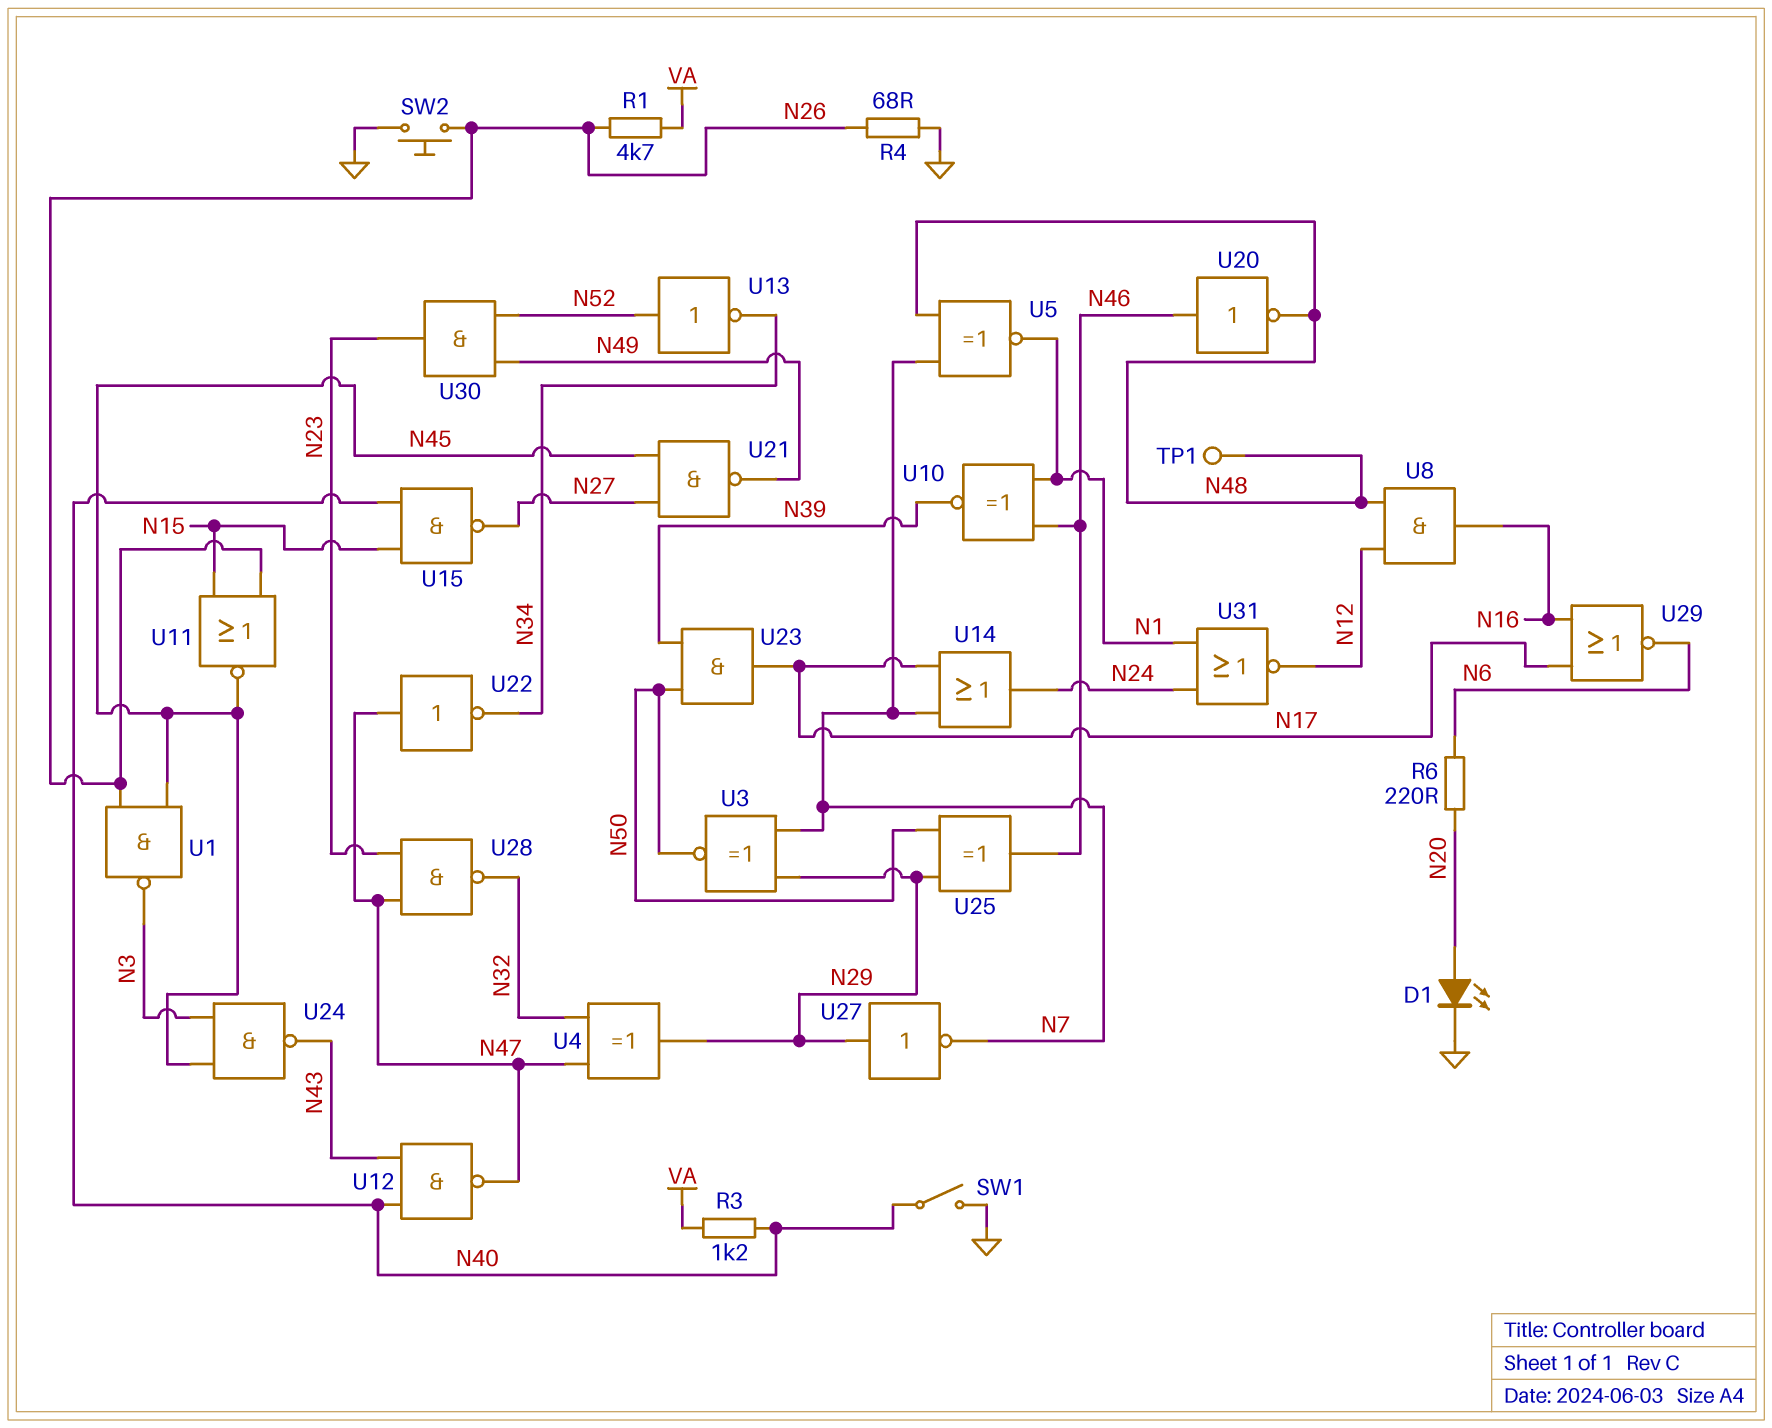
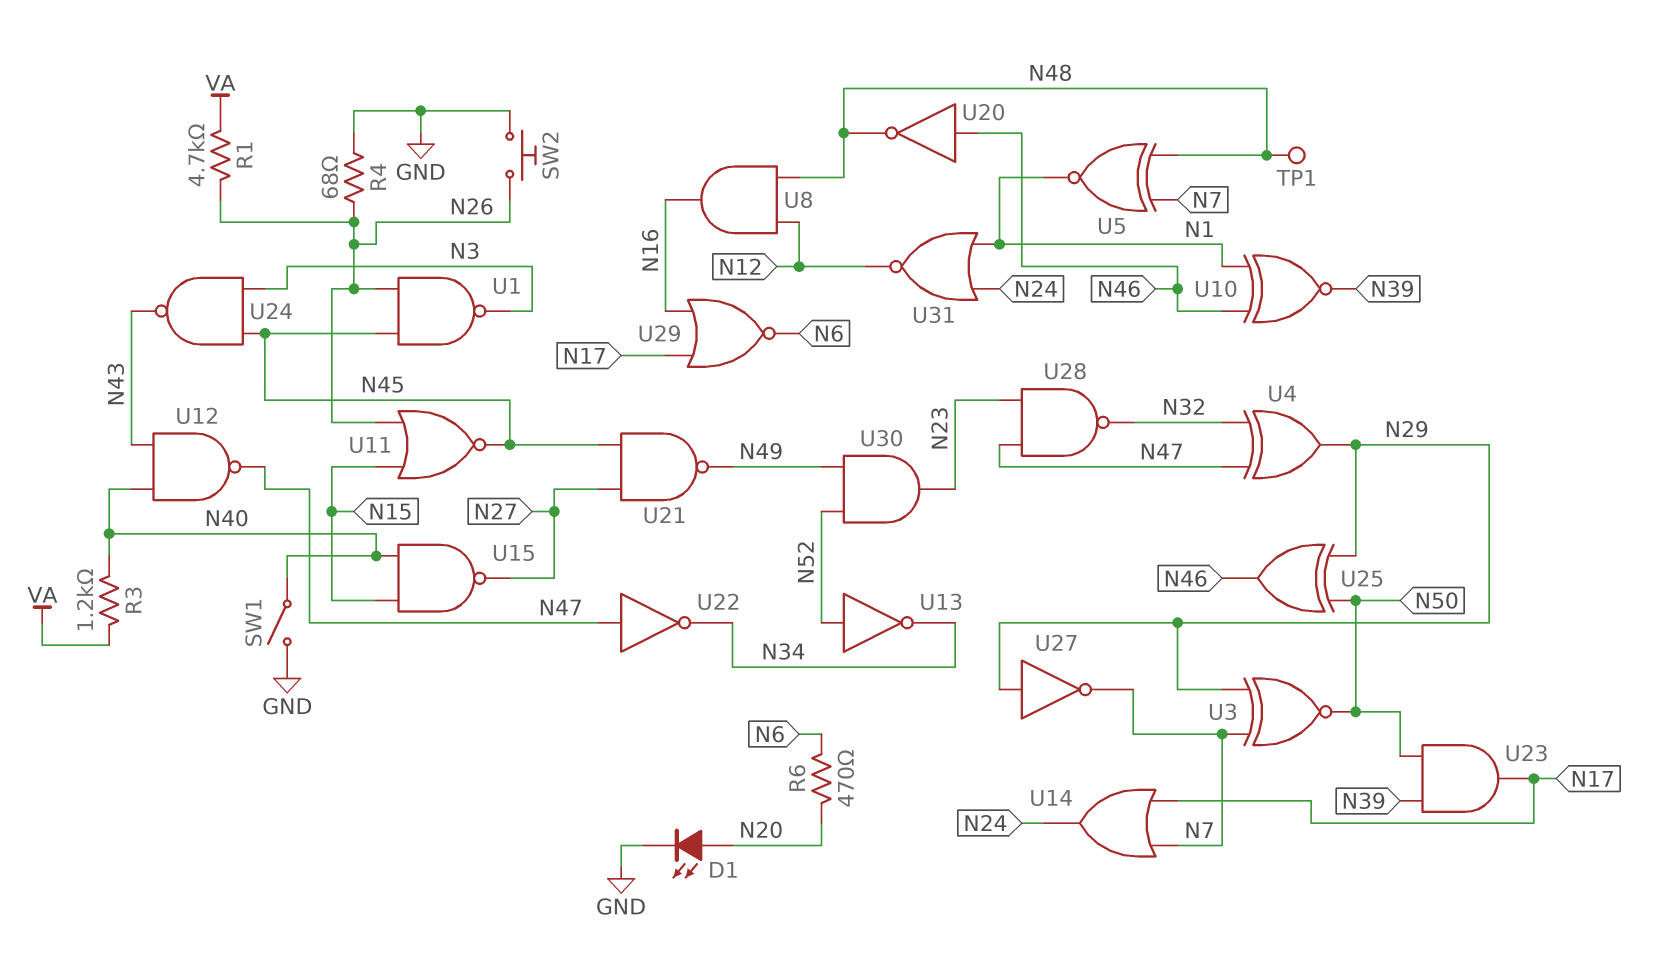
R6: 220 (N6, N20) -> 470 (N6, N20)

